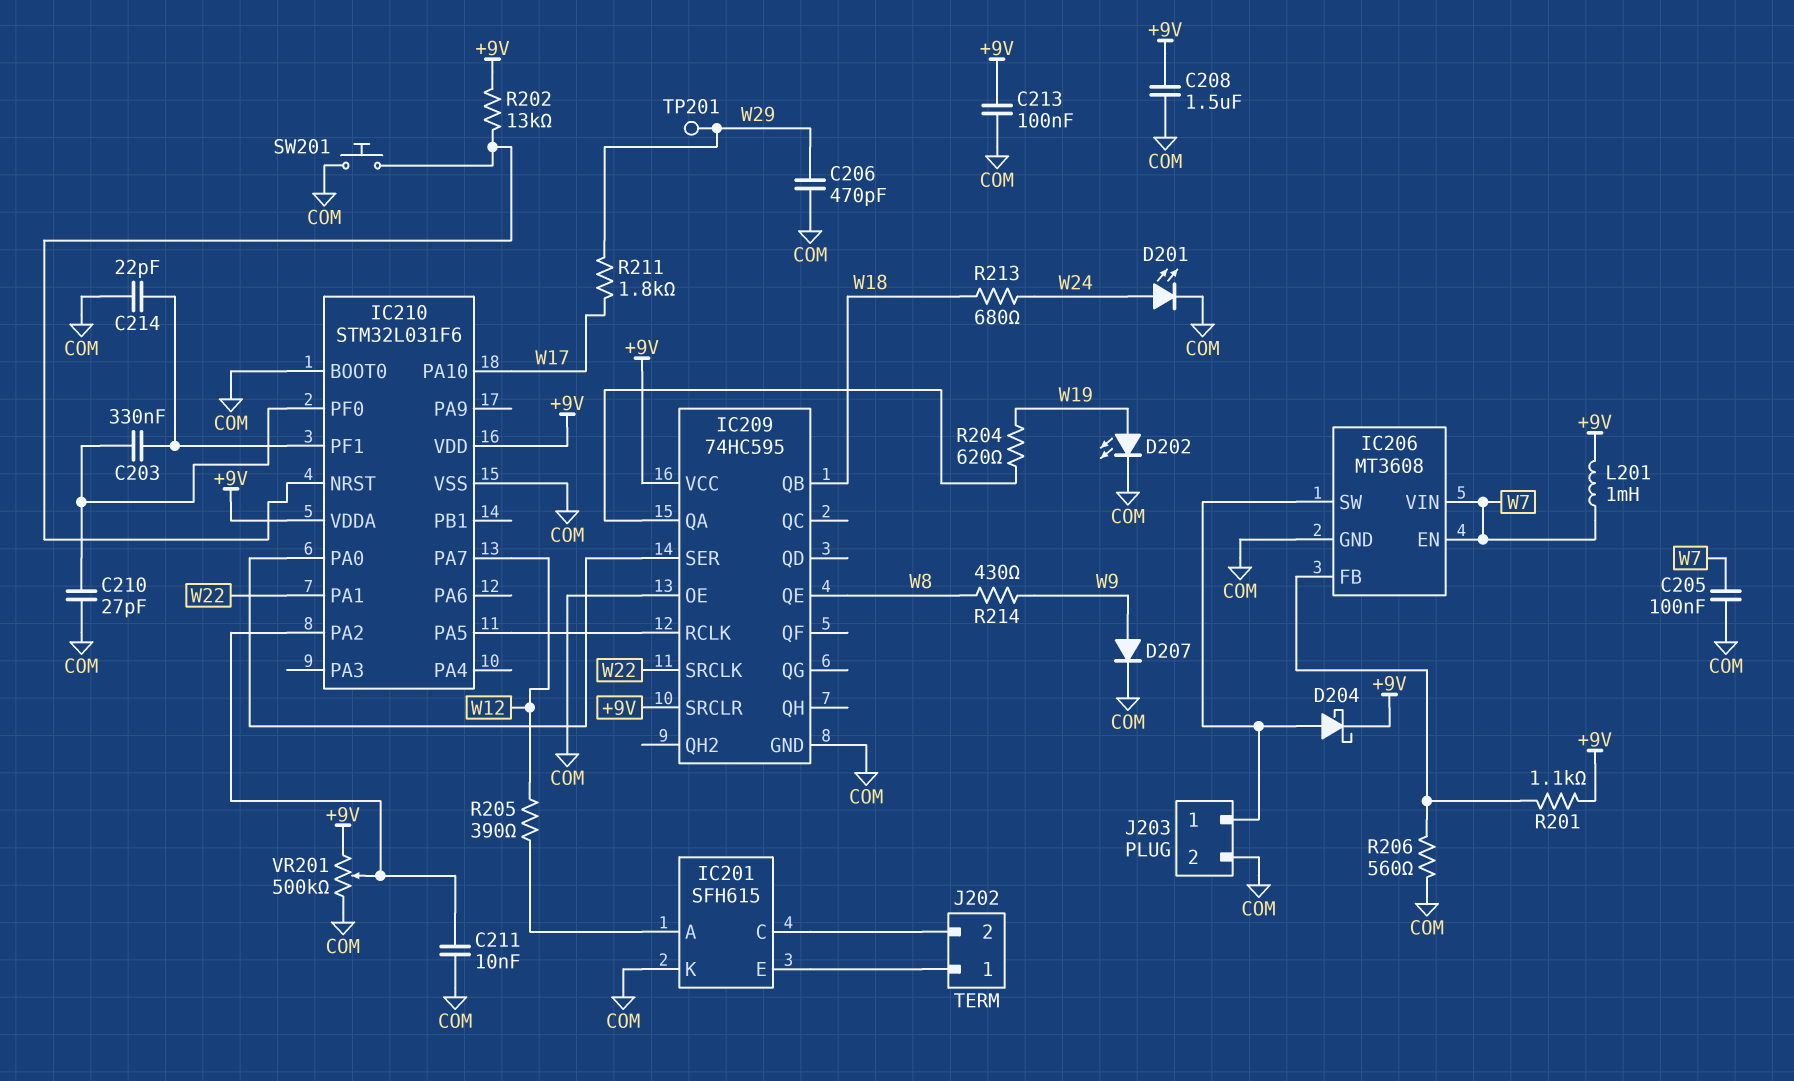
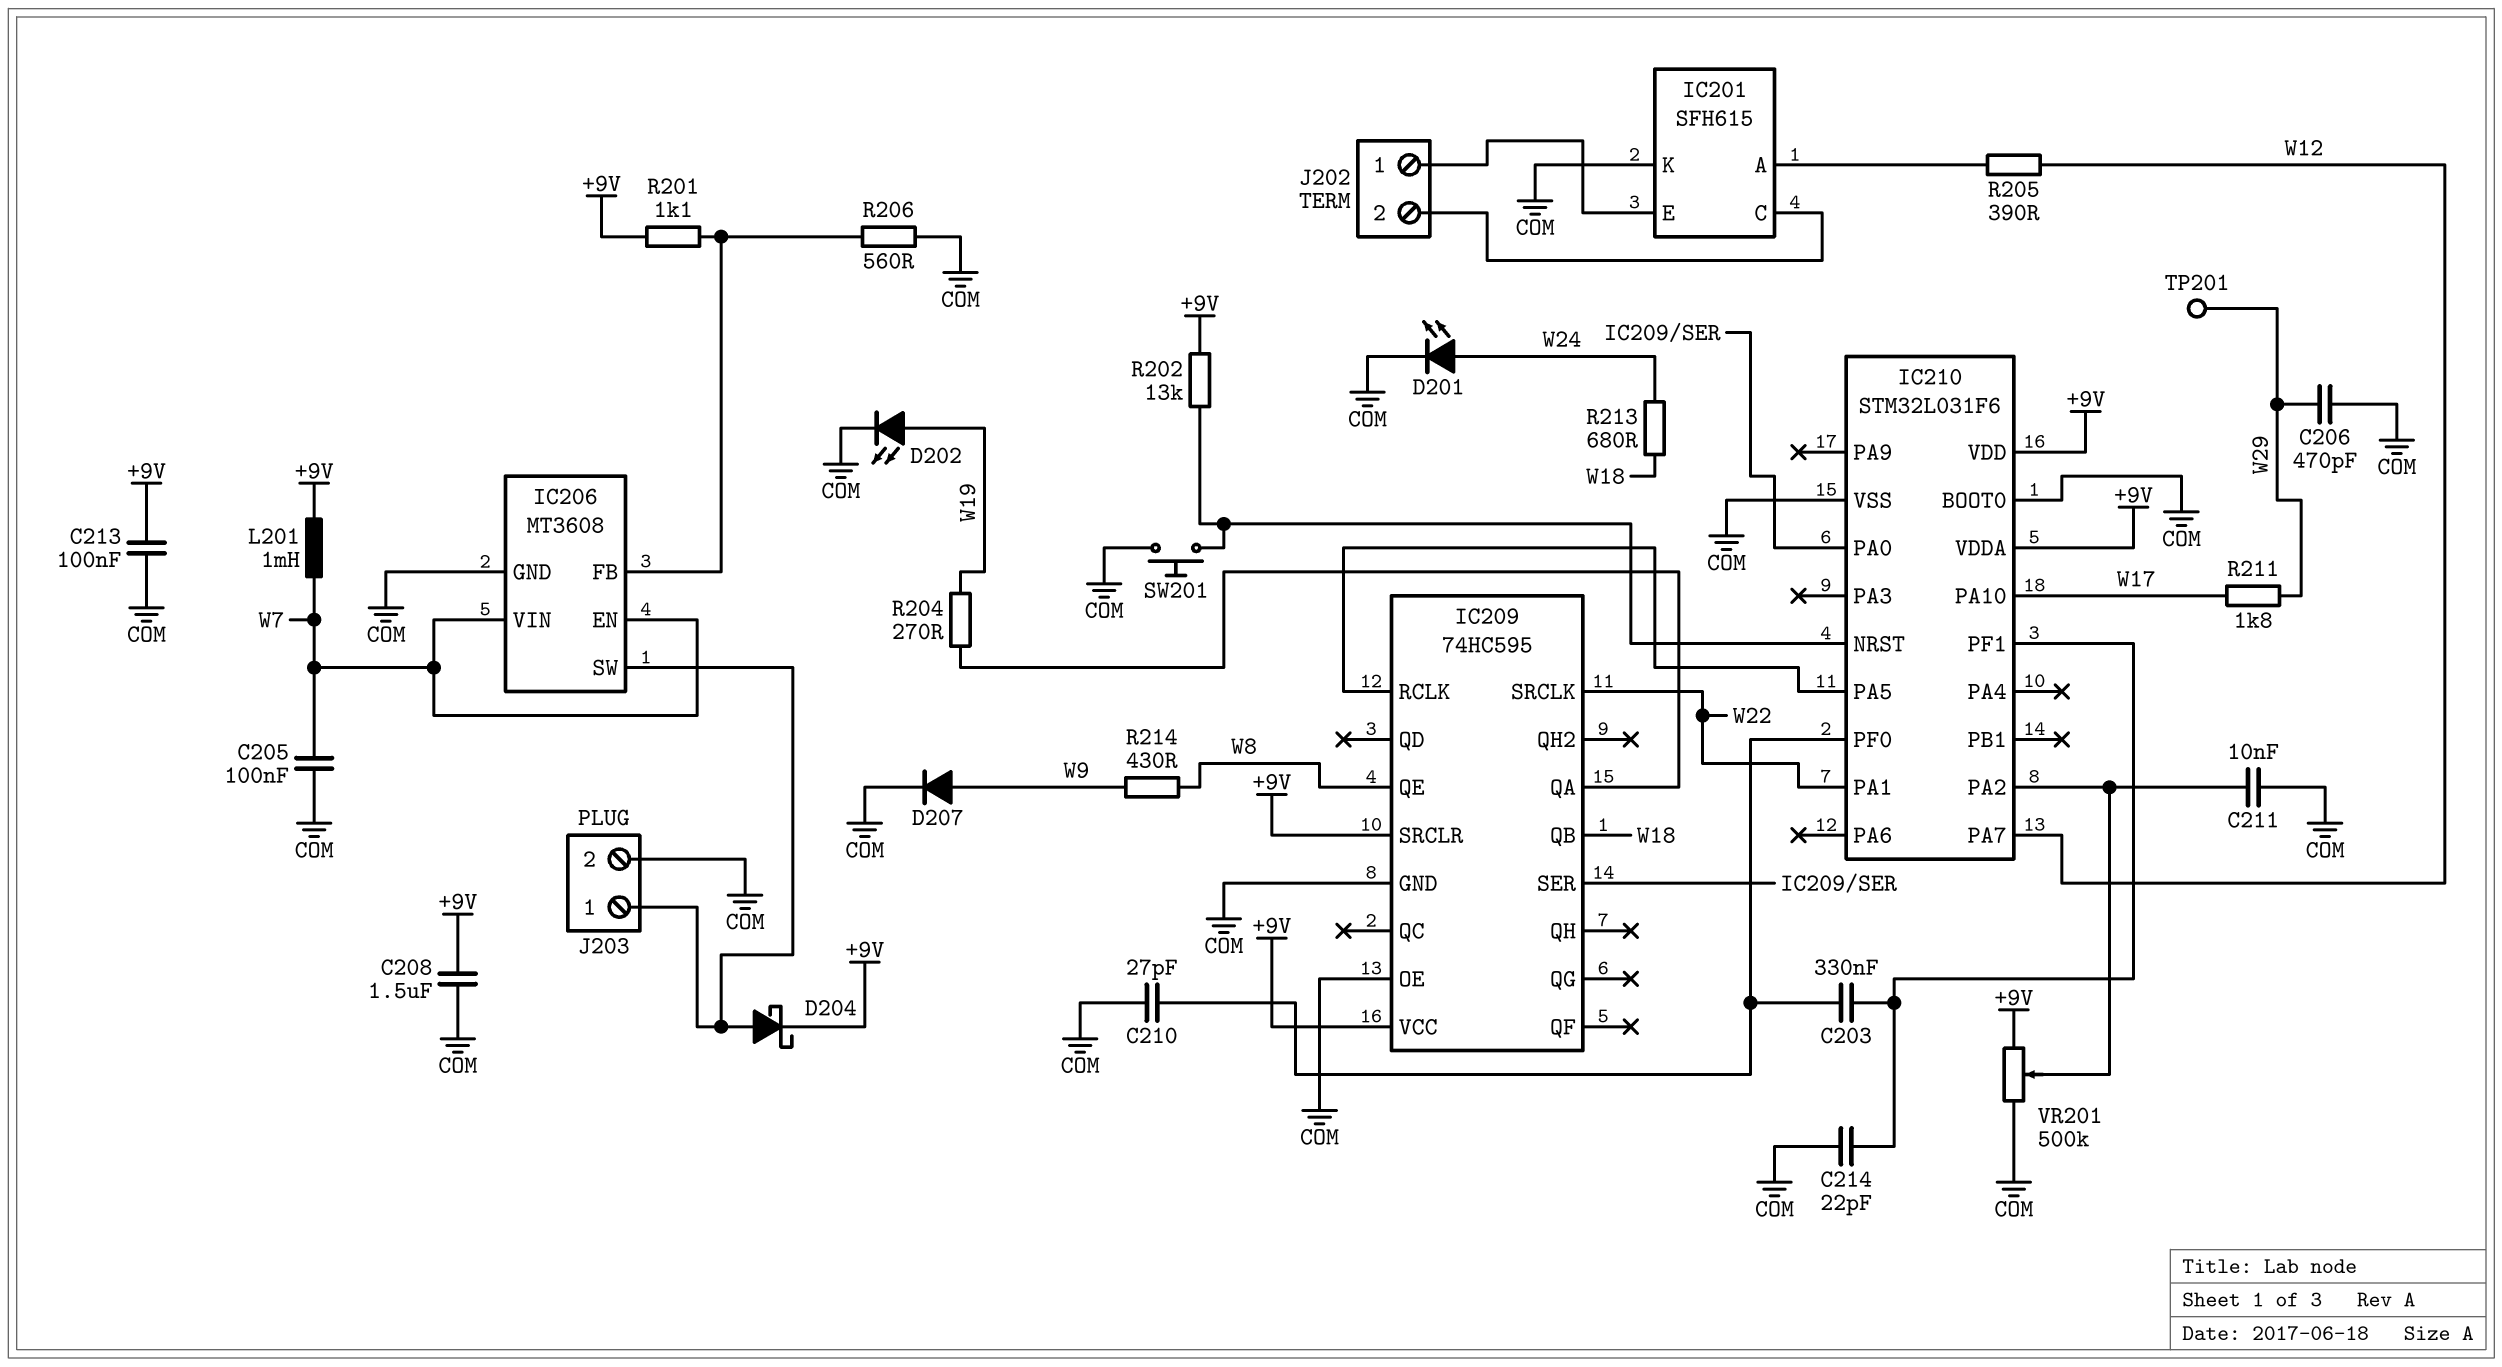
R204: 620 (IC209/QA, W19) -> 270 (IC209/QA, W19)

